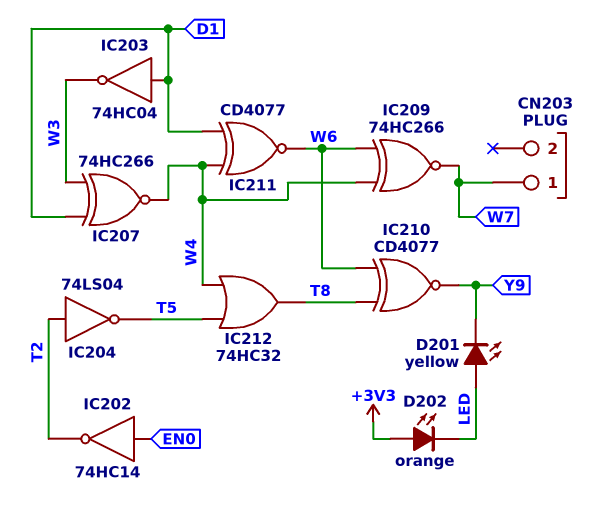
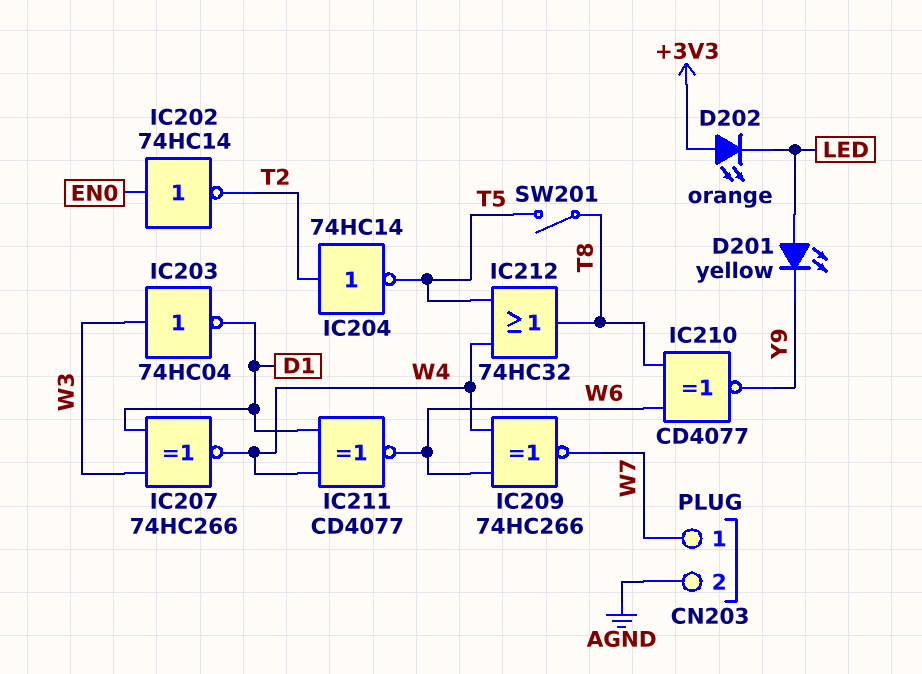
CN203 pin 2: none -> AGND
IC203: NOT 74HC04 (in D1, out W3) -> NOT 74HC04 (in W3, out D1)
IC204: NOT 74LS04 (in T2, out T5) -> NOT 74HC14 (in T2, out T5)
SW201: none -> switch (T5, T8)

